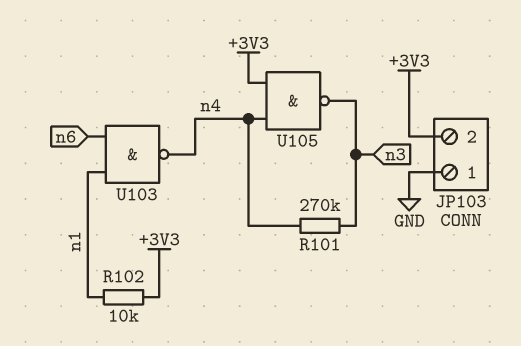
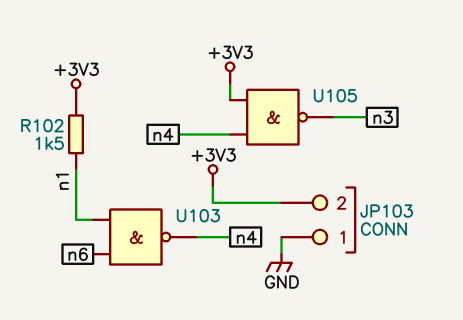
R101: 270k (n3, n4) -> none
R102: 10k (+3V3, n1) -> 1.5k (+3V3, n1)

